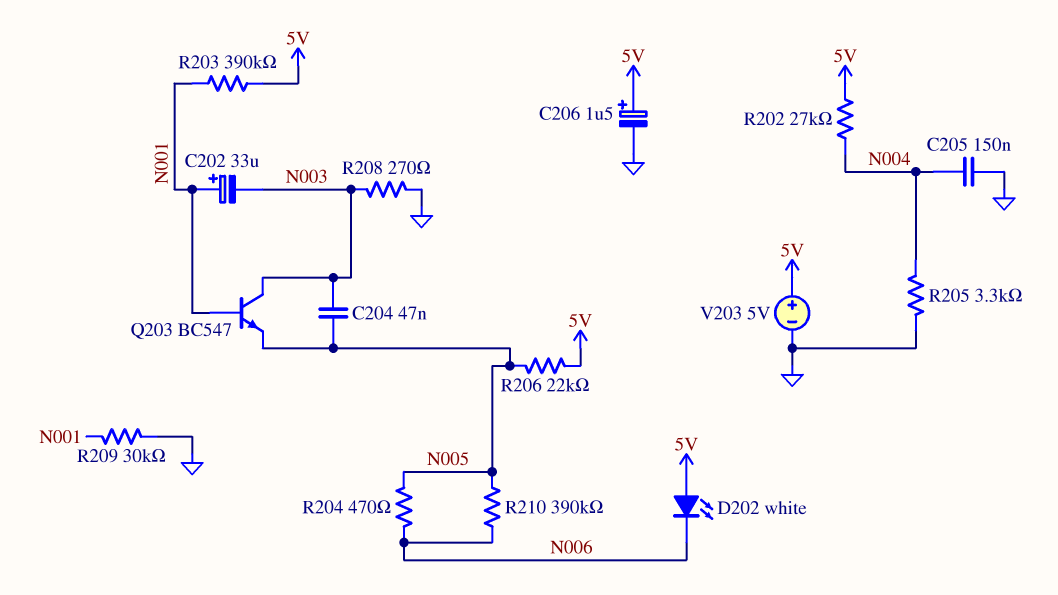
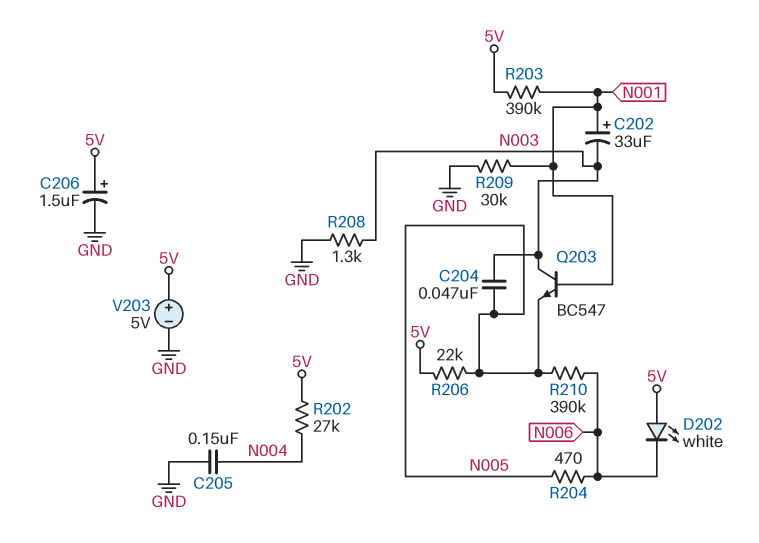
R205: 3.3k (GND, N004) -> none
R208: 270 (GND, N003) -> 1.3k (GND, N003)

